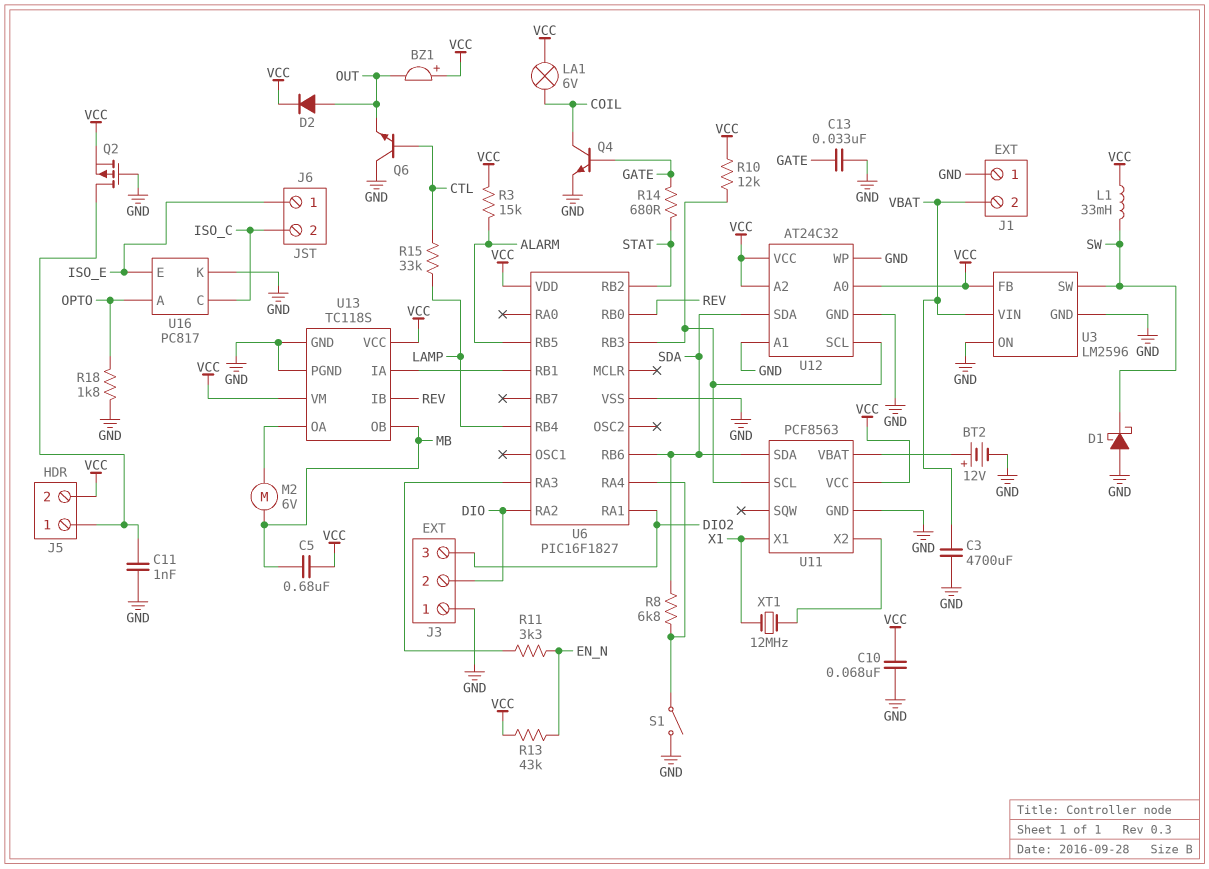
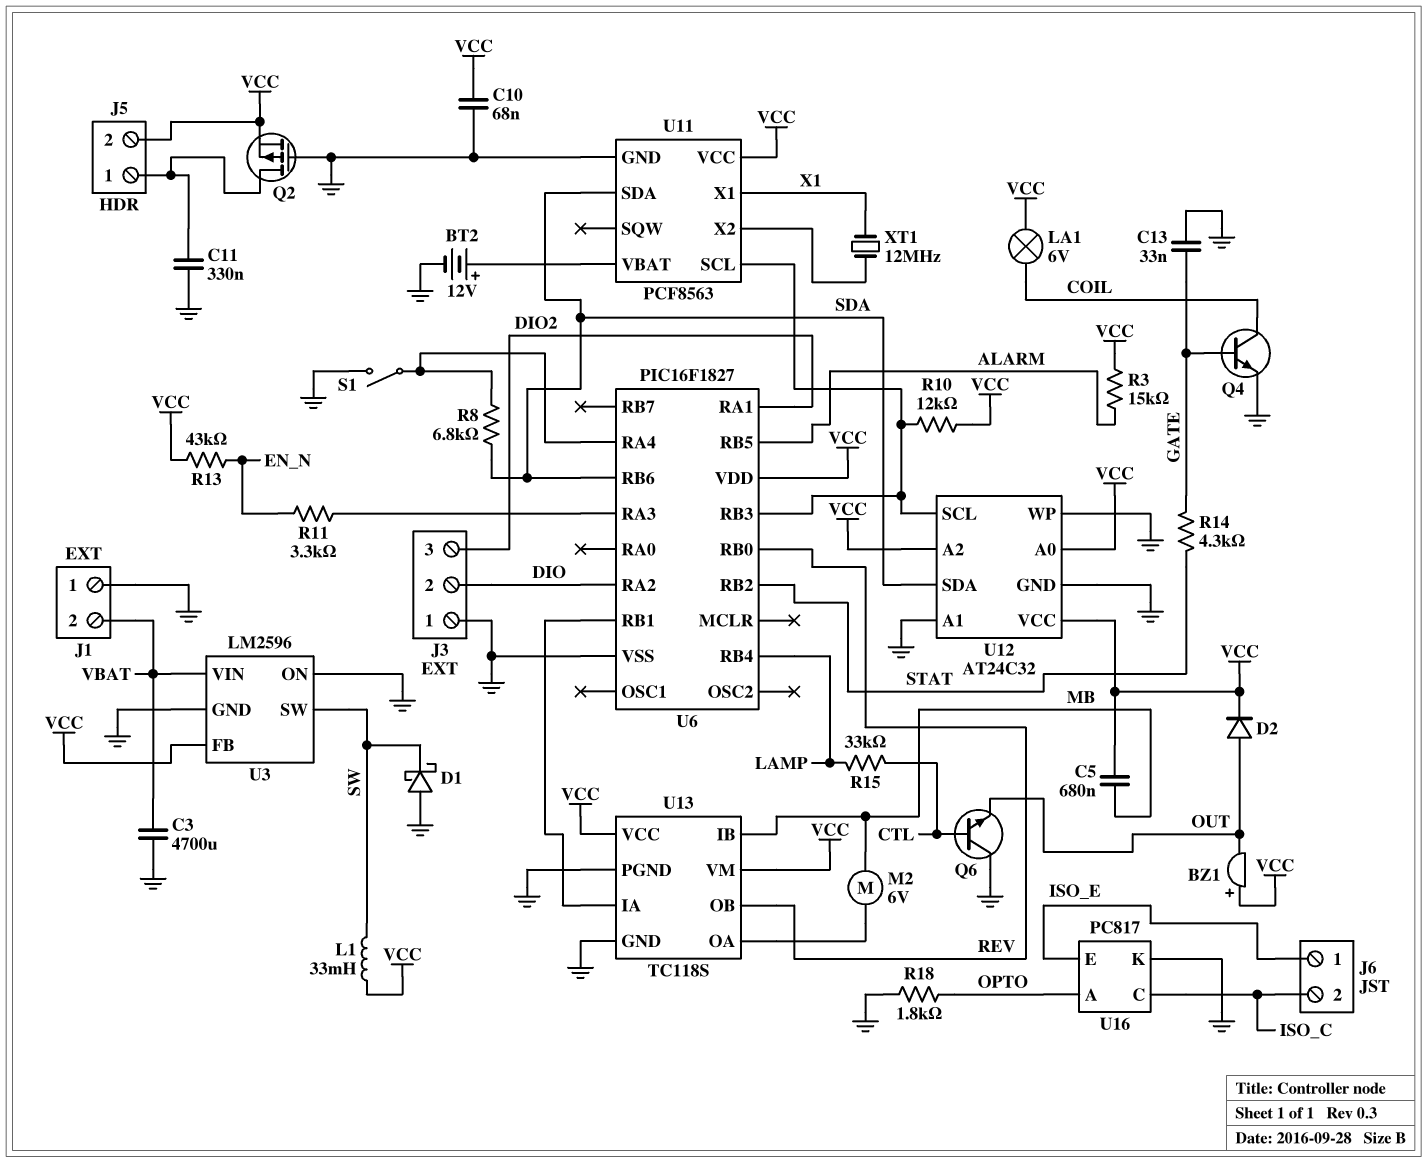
C11: 1nF (GND, J5/1) -> 330nF (GND, J5/1)
R14: 680 (GATE, STAT) -> 4.3k (GATE, STAT)
U13 pin IB: REV -> MB
U13 pin OB: MB -> REV

